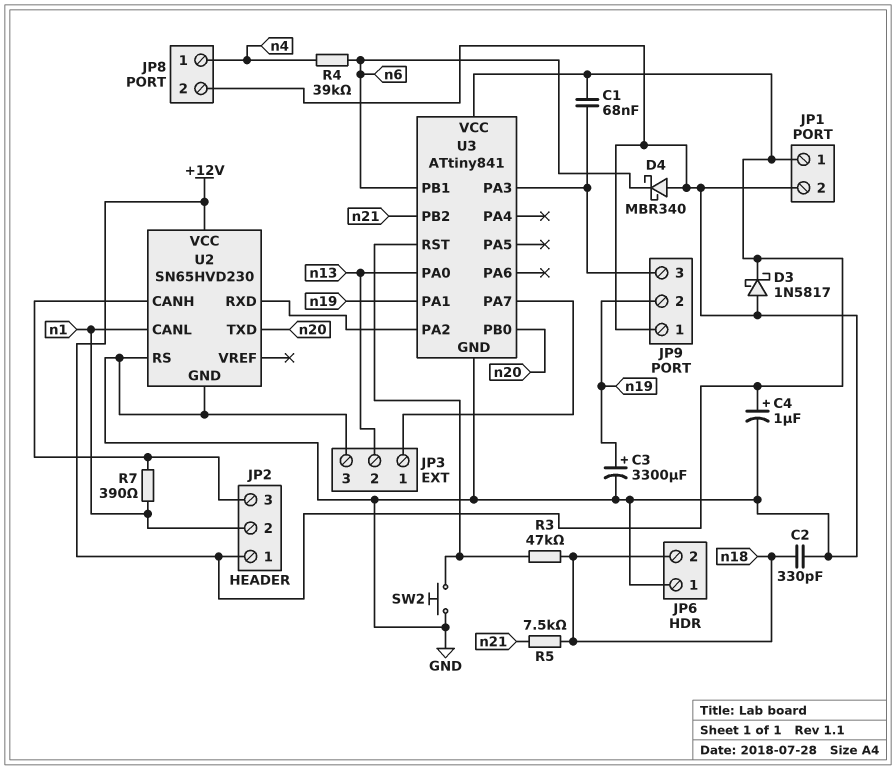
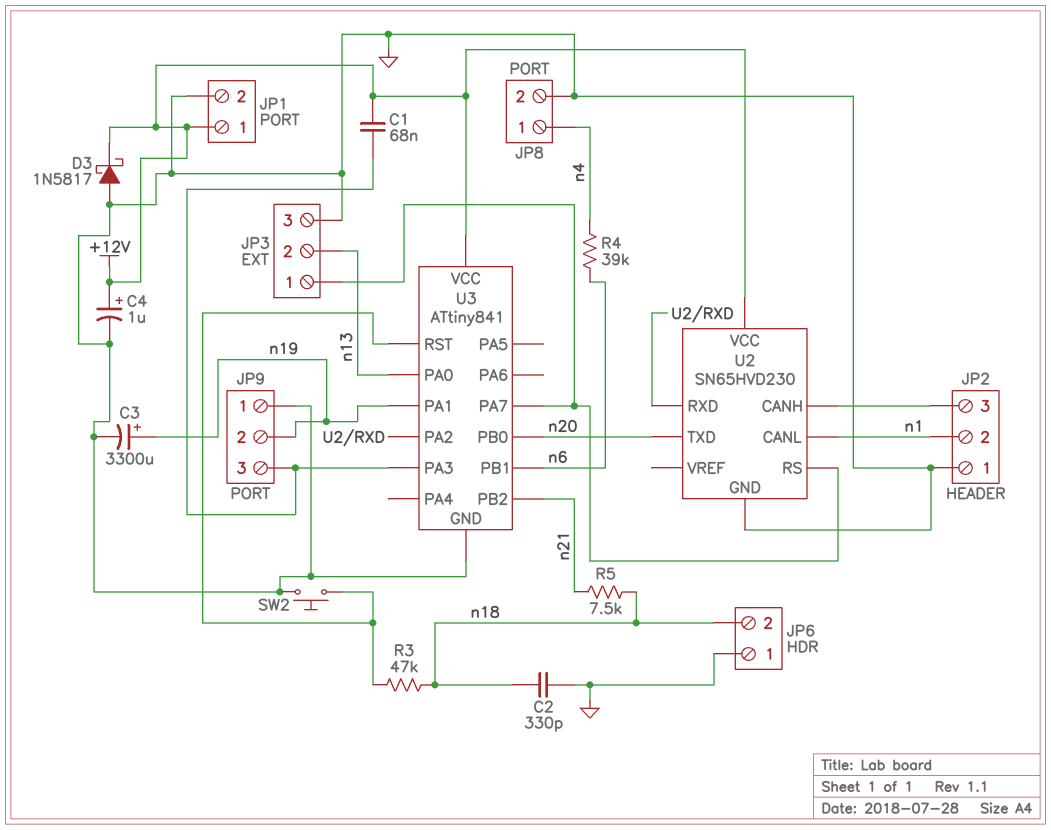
D4: schottky MBR340 (A GND, K n6) -> none
JP2 pin 1: +12V -> GND
R7: 390 (JP2/3, n1) -> none
U2 pin RS: GND -> JP3/1

